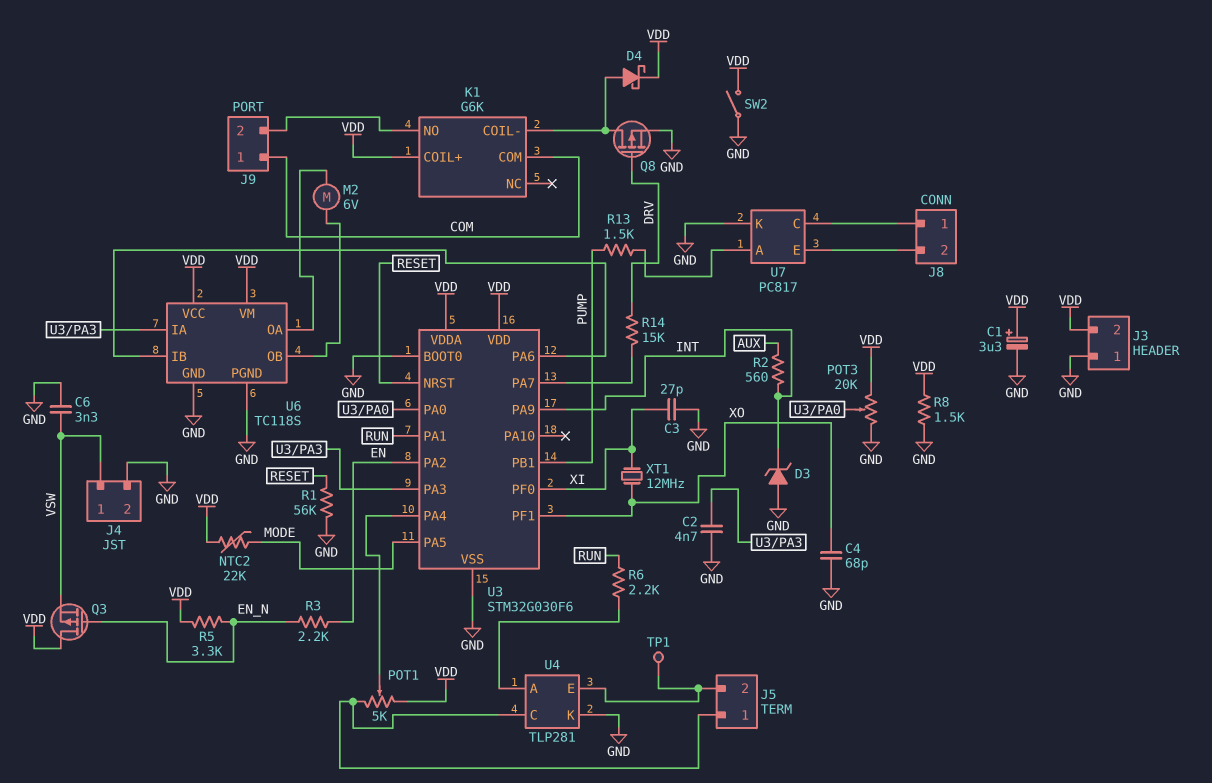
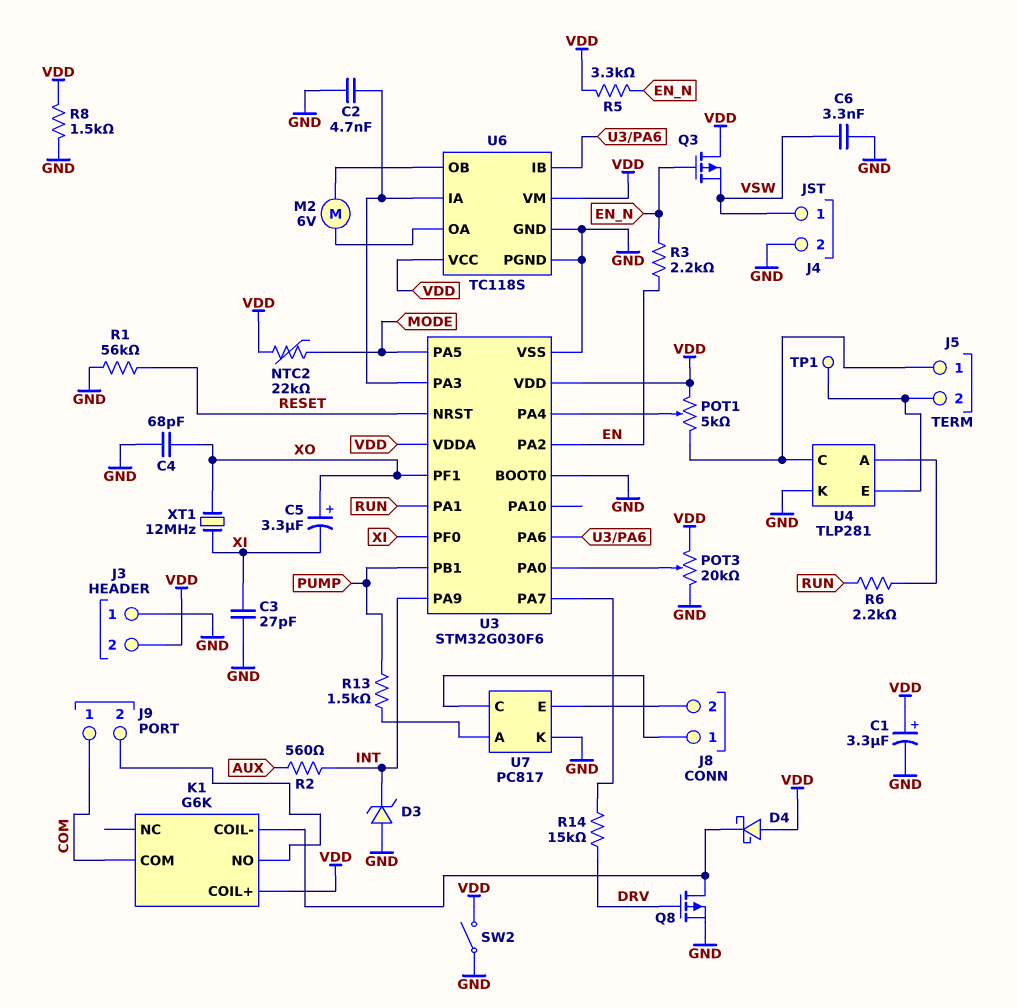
C5: none -> 3.3uF (plus XO, minus XI)
D4: schottky (A K1/COIL-, K VDD) -> schottky (A VDD, K K1/COIL-)

